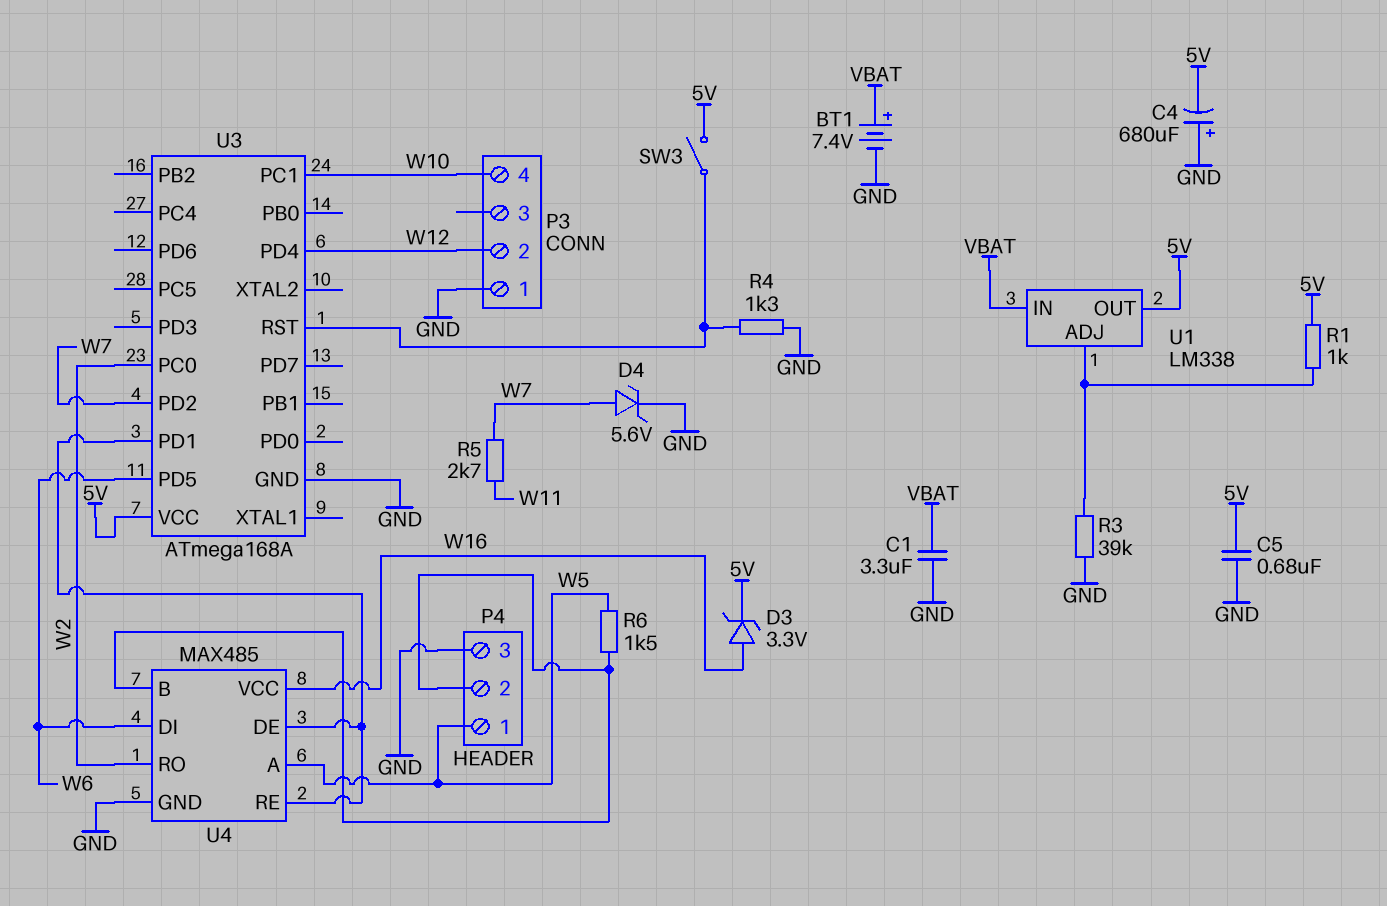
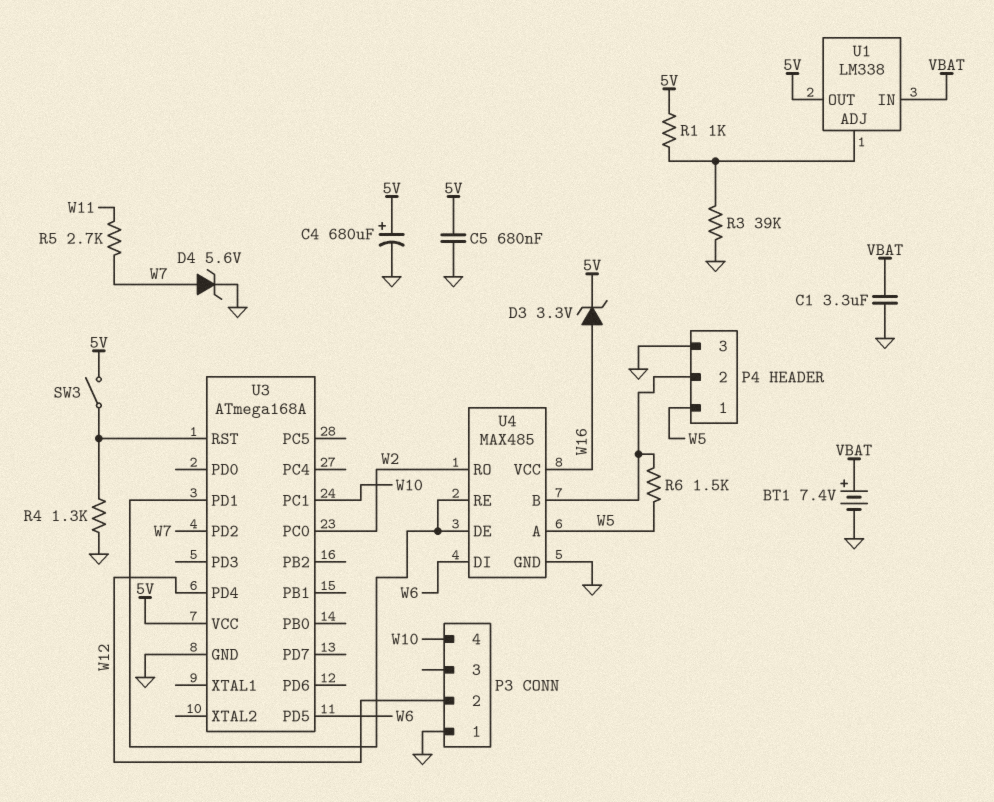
C4: 680uF (plus GND, minus 5V) -> 680uF (plus 5V, minus GND)

